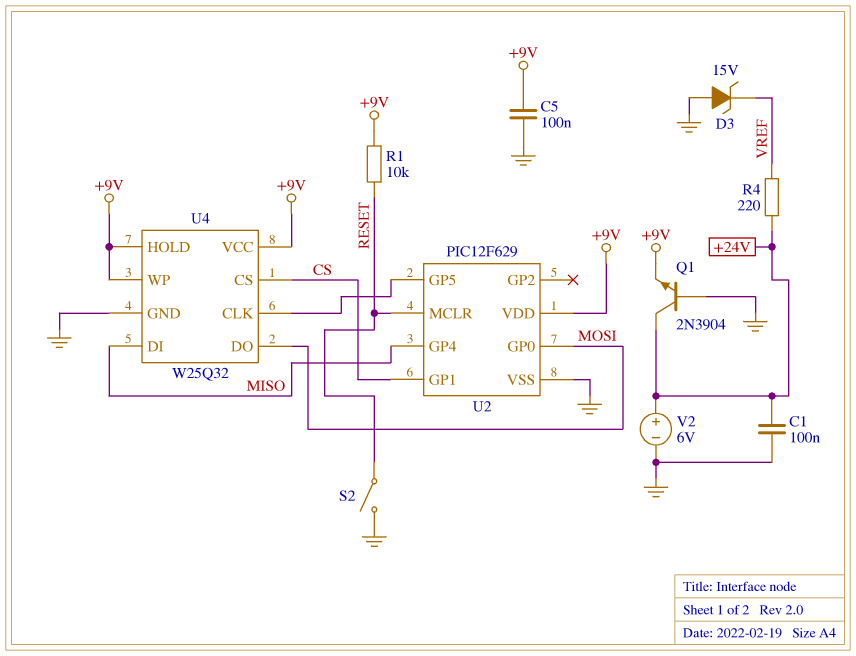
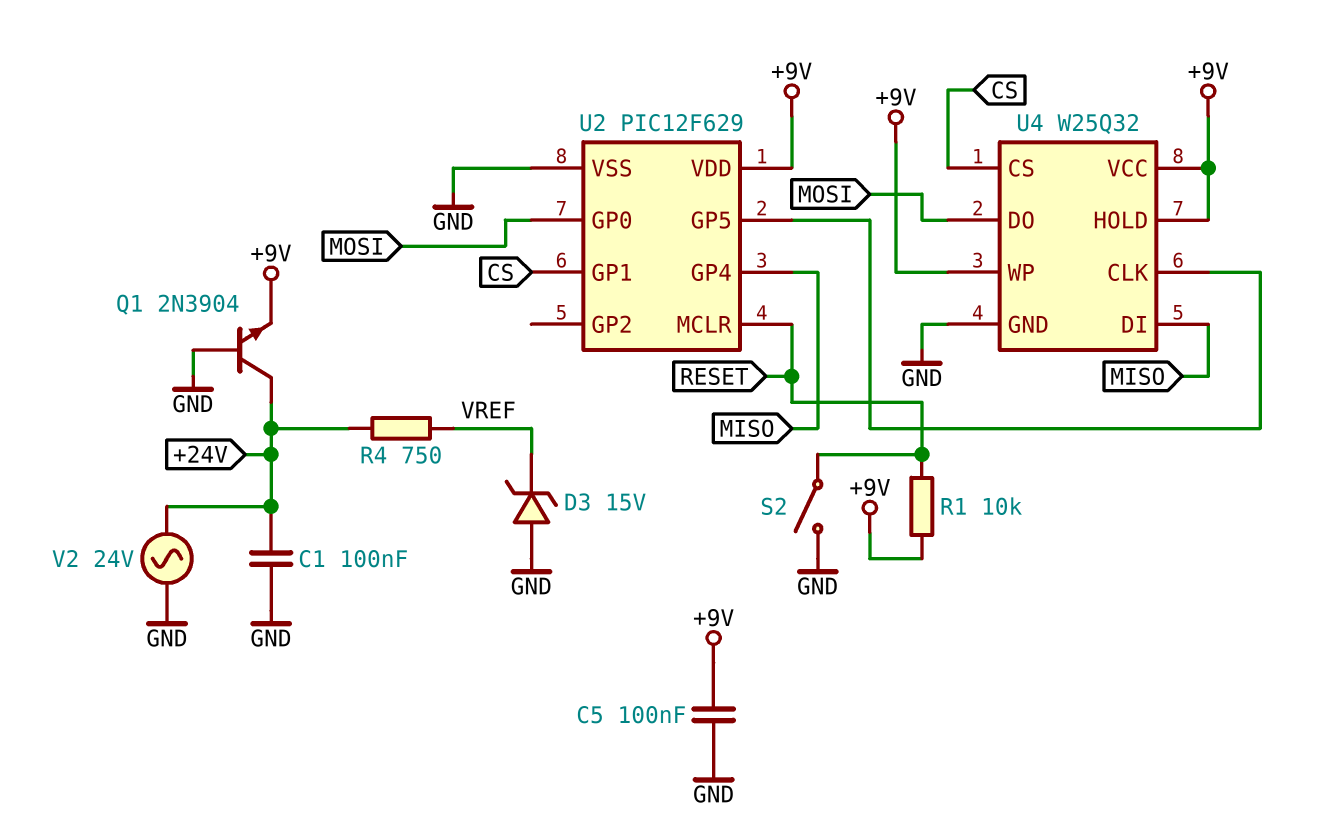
R4: 220 (+24V, VREF) -> 750 (+24V, VREF)
V2: 6V (plus +24V, minus GND) -> AC 24V (+24V, GND)

